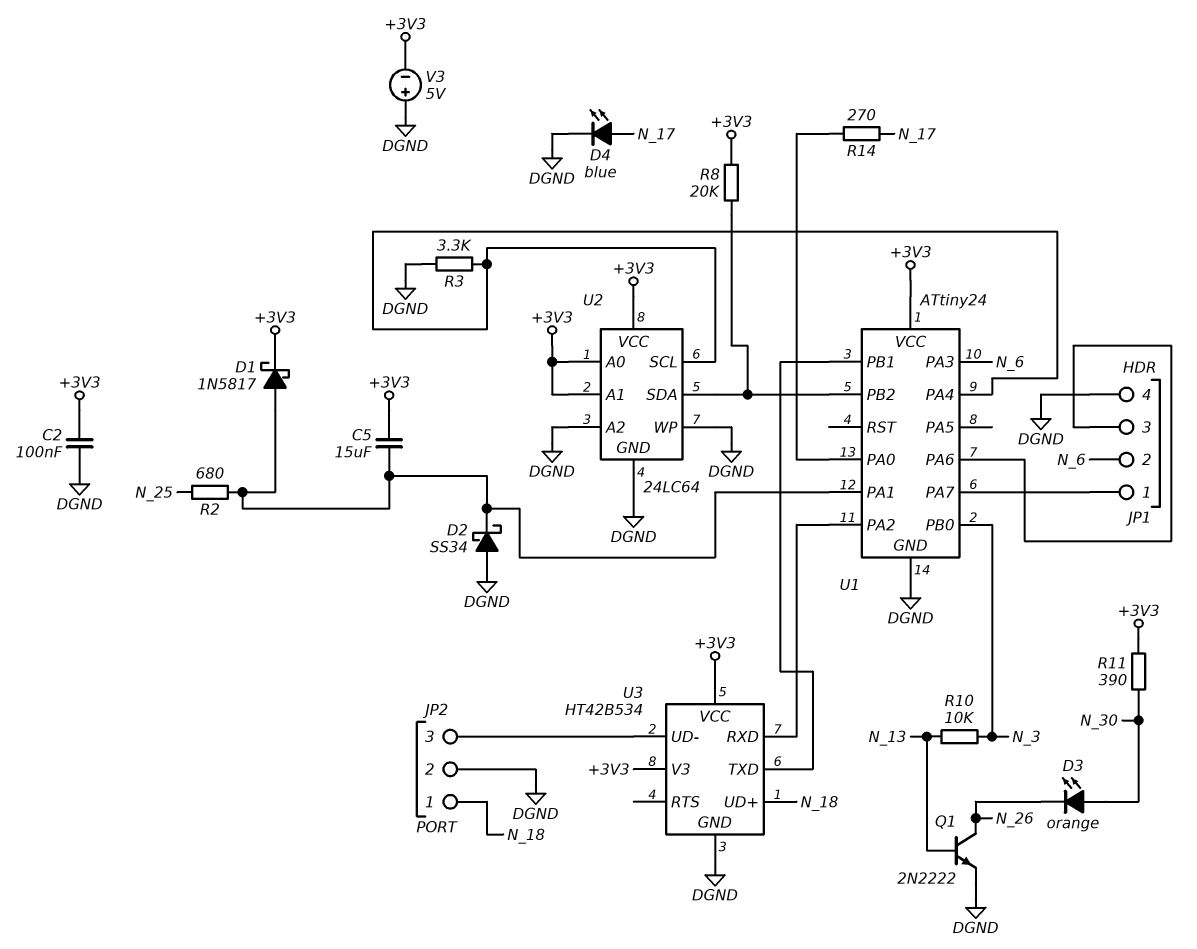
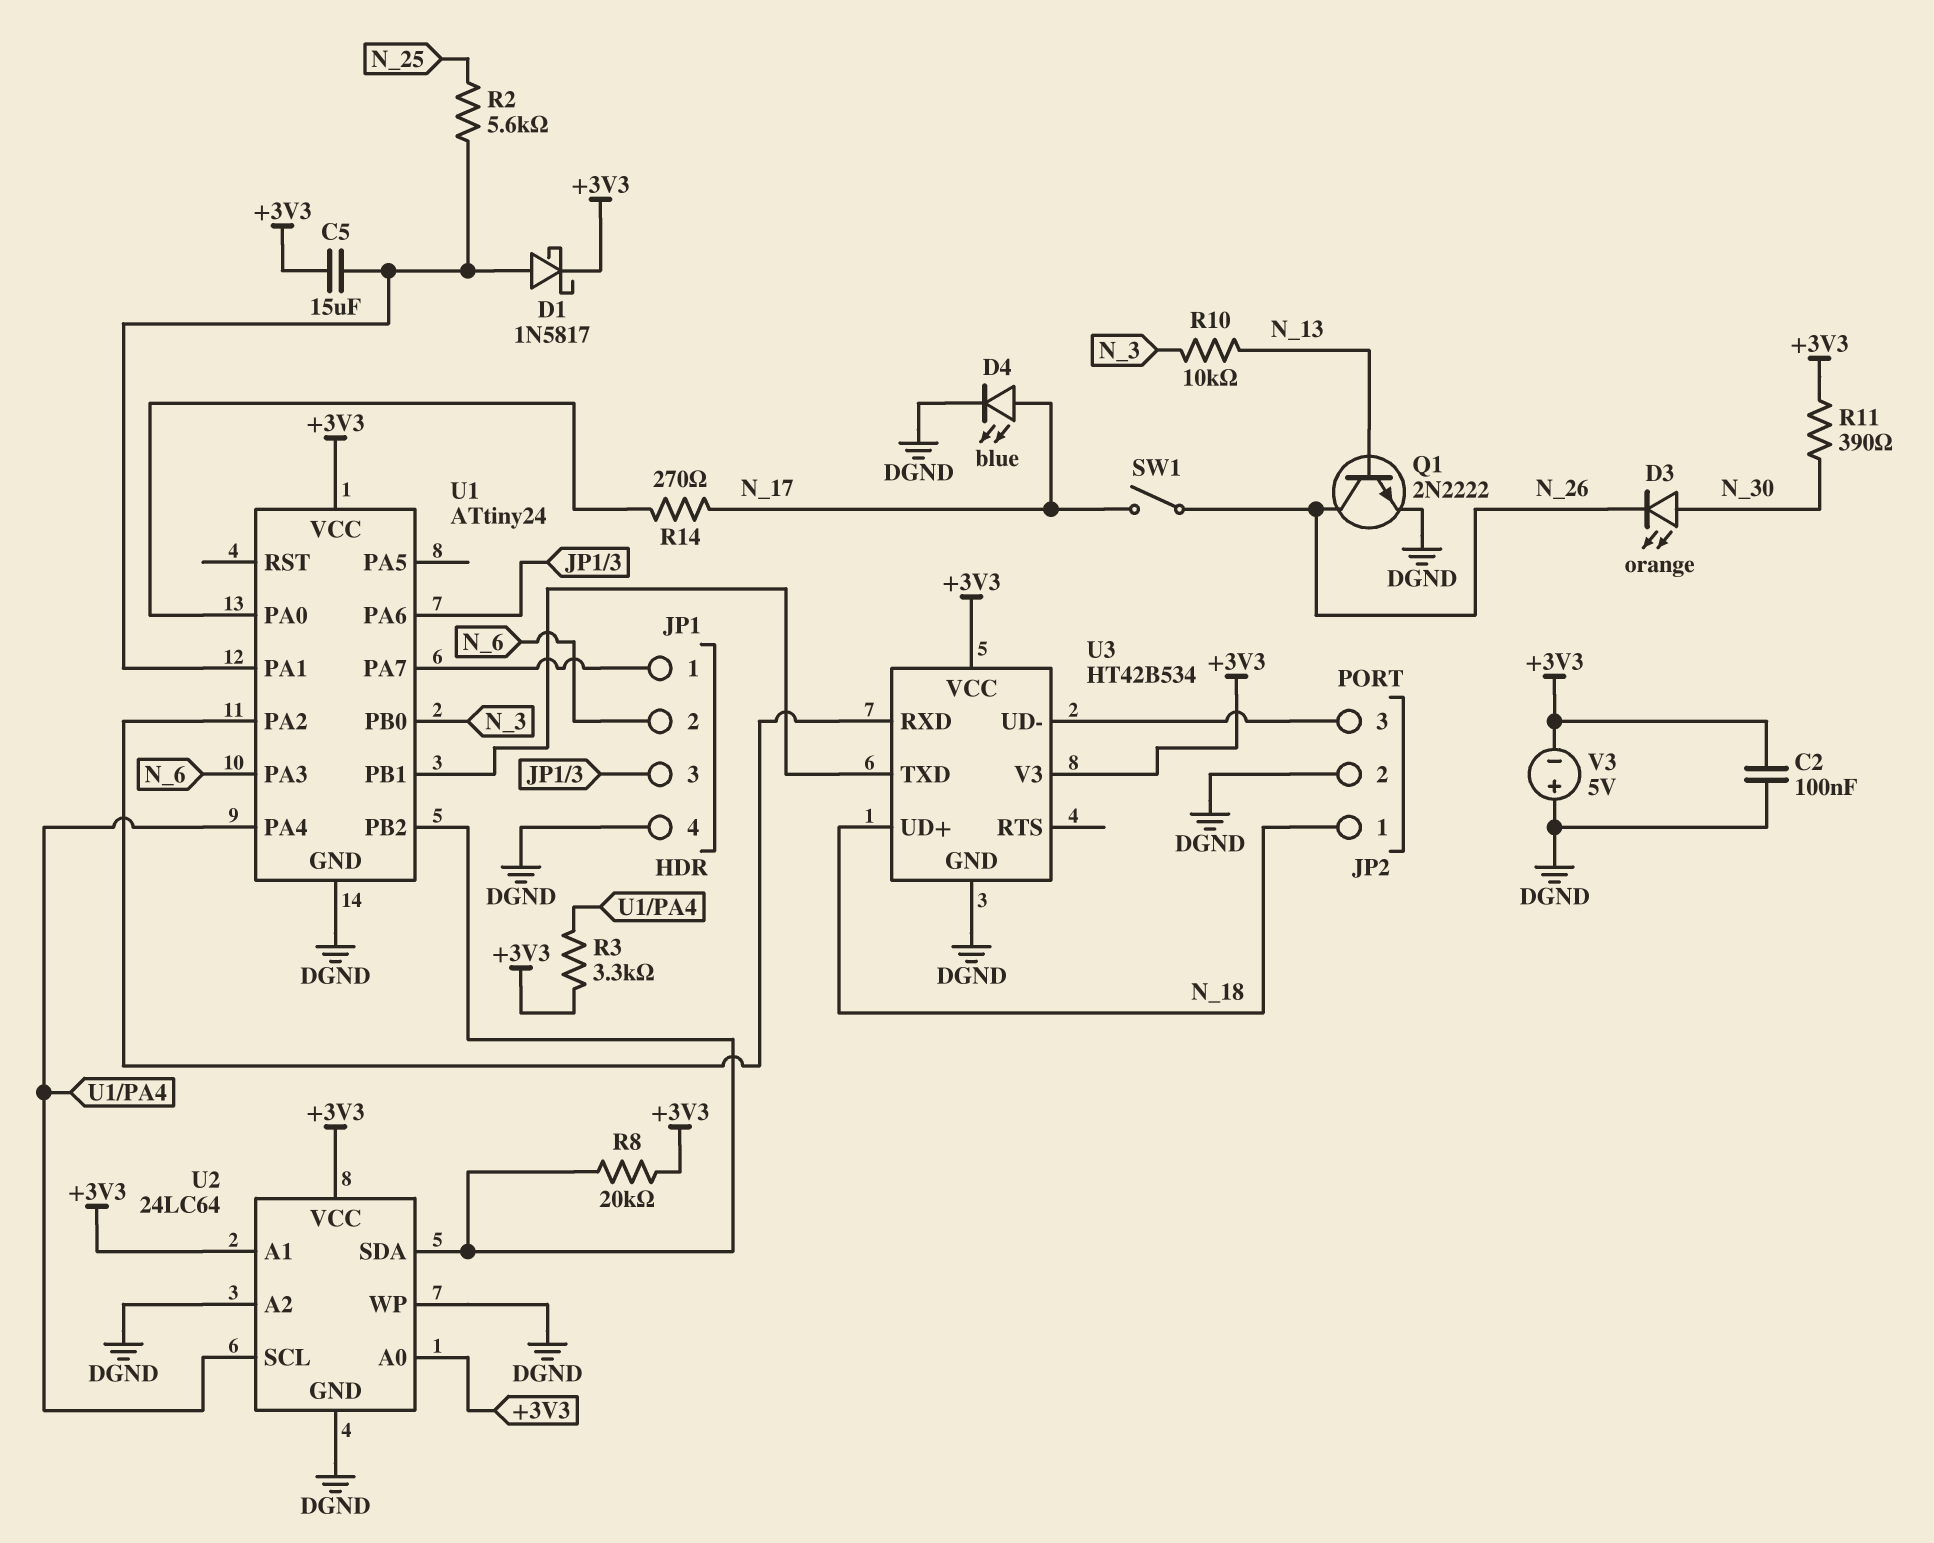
D2: schottky SS34 (A DGND, K U1/PA1) -> none
R2: 680 (N_25, U1/PA1) -> 5.6k (N_25, U1/PA1)
R3: 3.3k (DGND, U1/PA4) -> 3.3k (+3V3, U1/PA4)
SW1: none -> switch (N_17, N_26)

